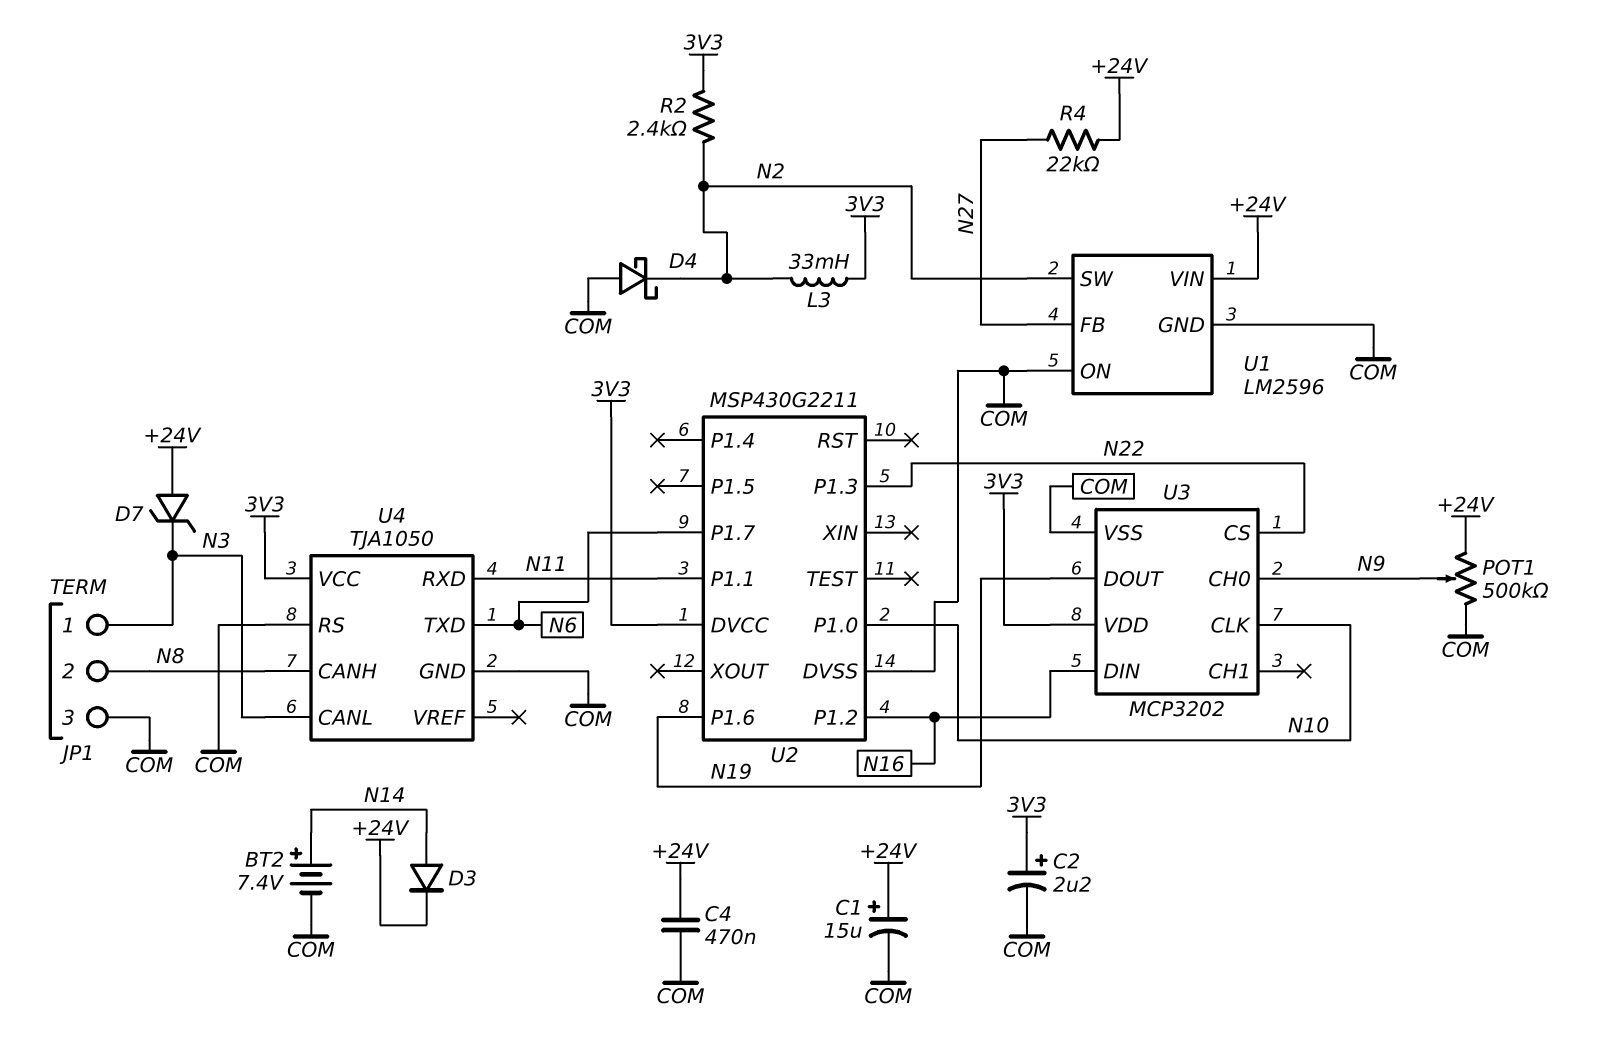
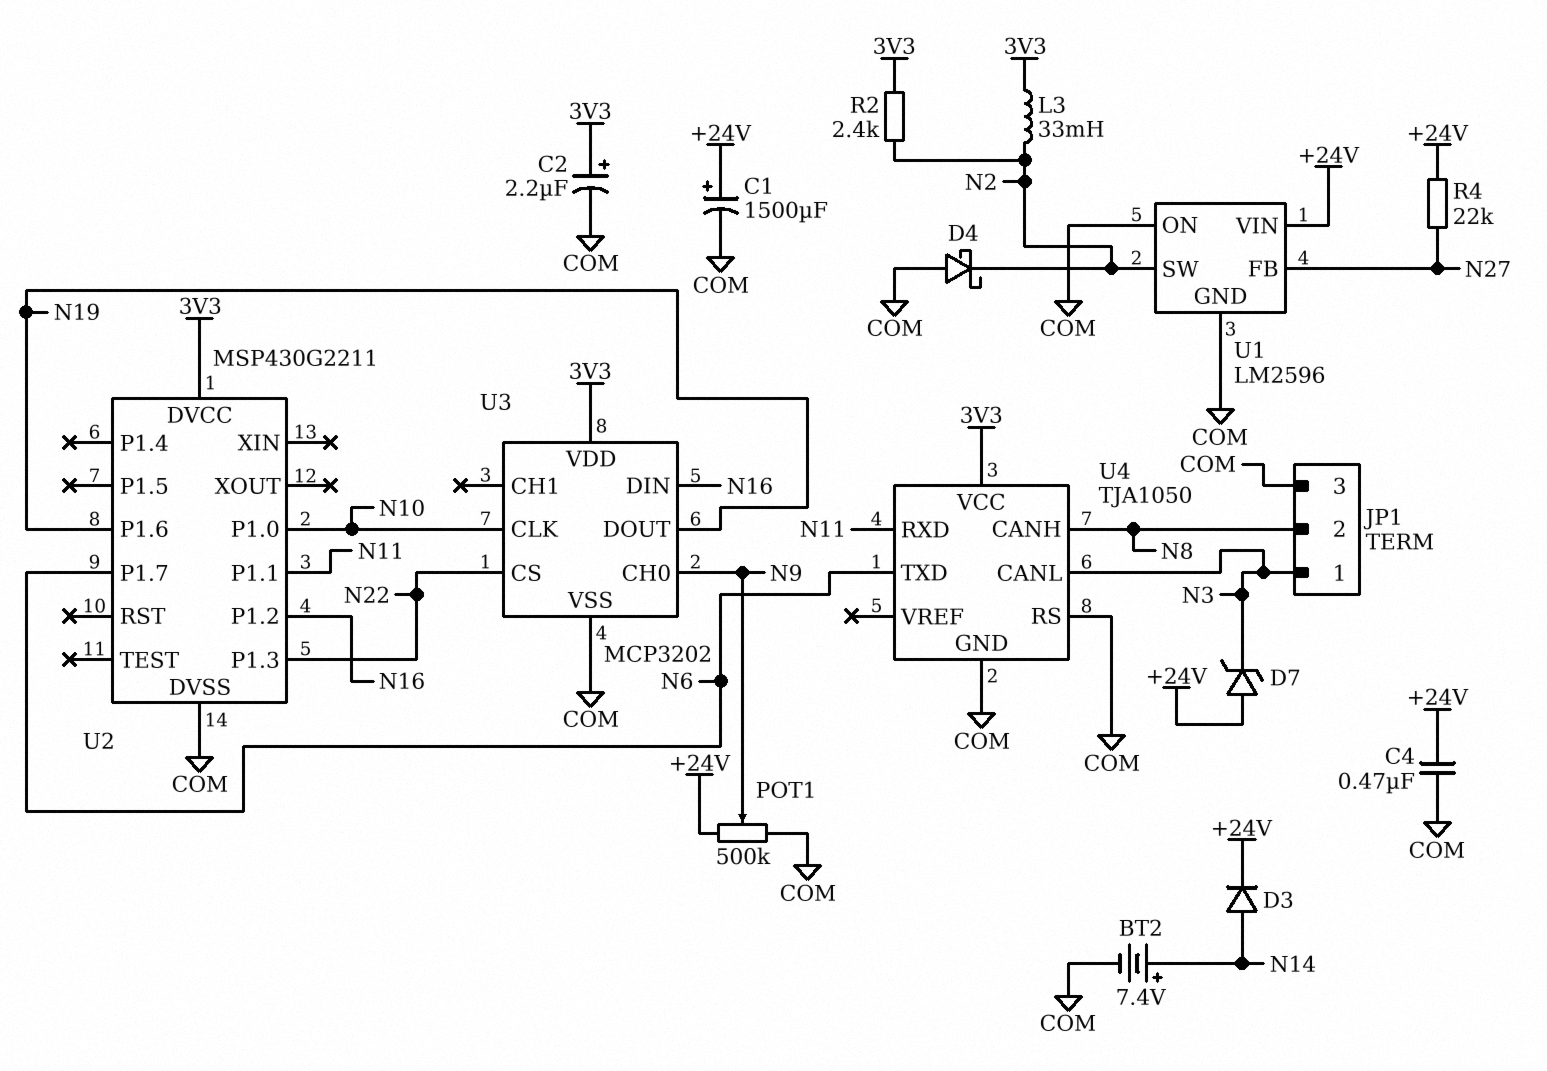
C1: 15uF (plus +24V, minus COM) -> 1500uF (plus +24V, minus COM)

